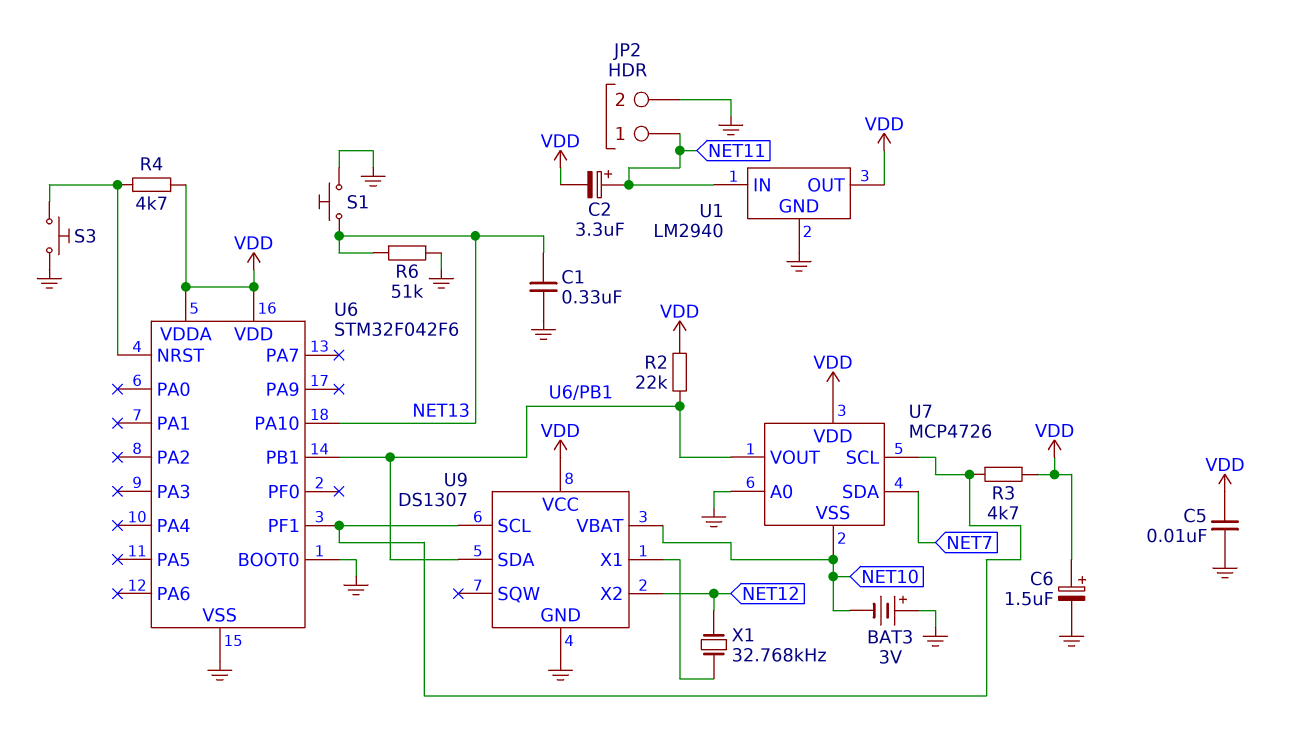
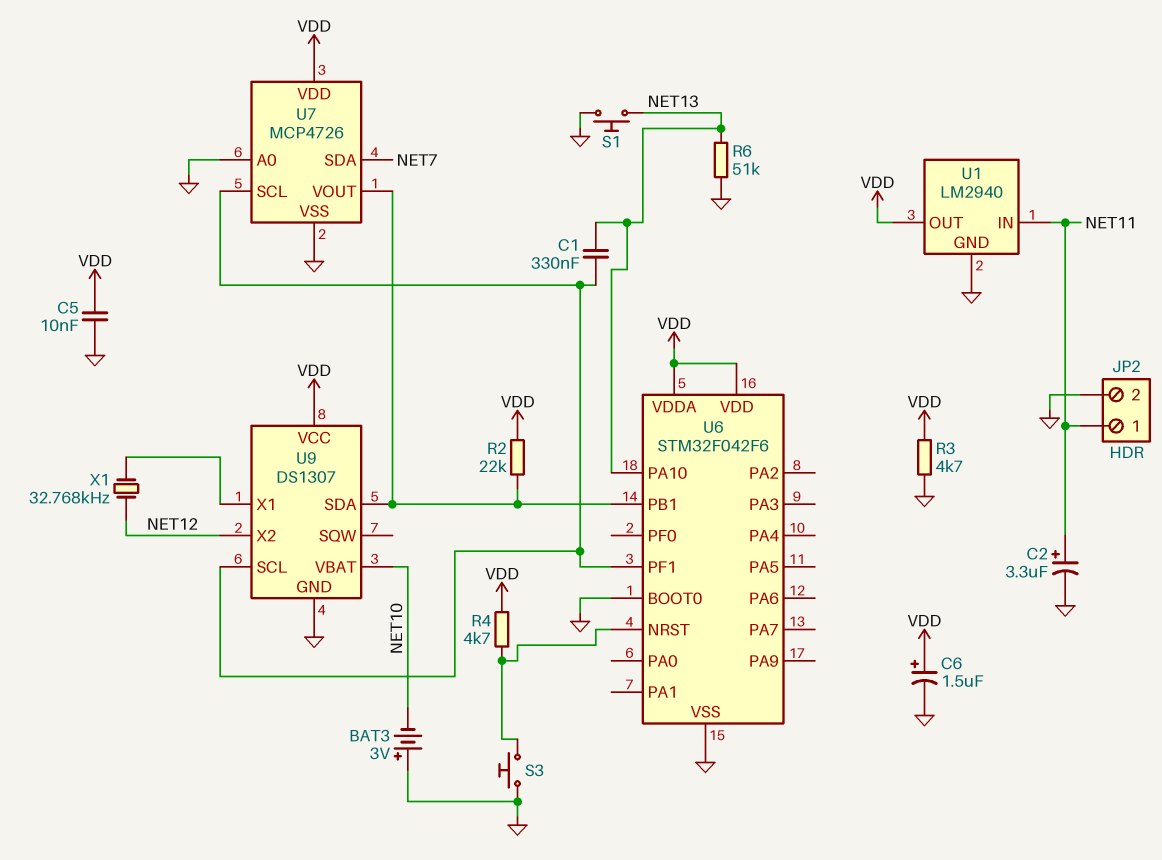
C1: 330nF (GND, NET13) -> 330nF (NET13, U6/PF1)
C2: 3.3uF (plus NET11, minus VDD) -> 3.3uF (plus NET11, minus GND)
R3: 4.7k (U6/PF1, VDD) -> 4.7k (GND, VDD)
U7 pin VSS: NET10 -> GND

